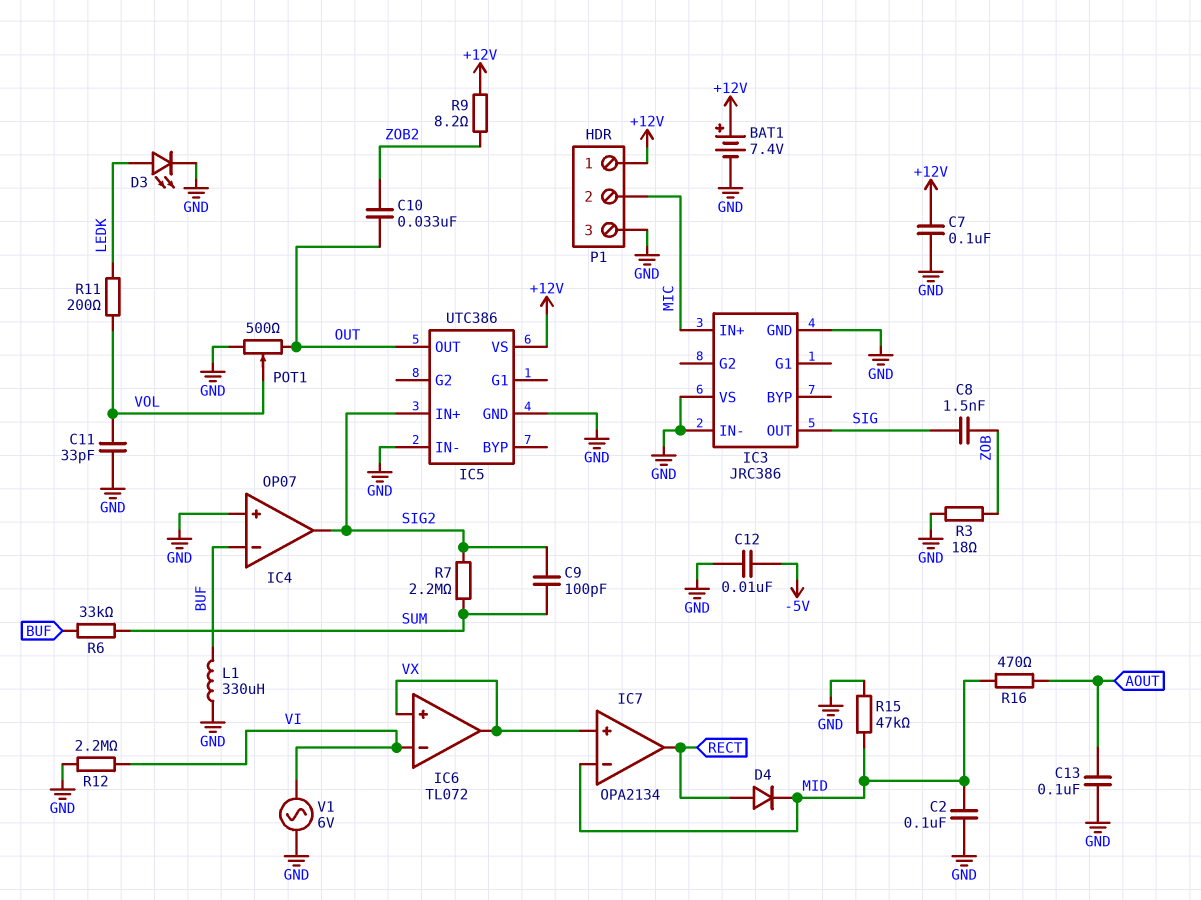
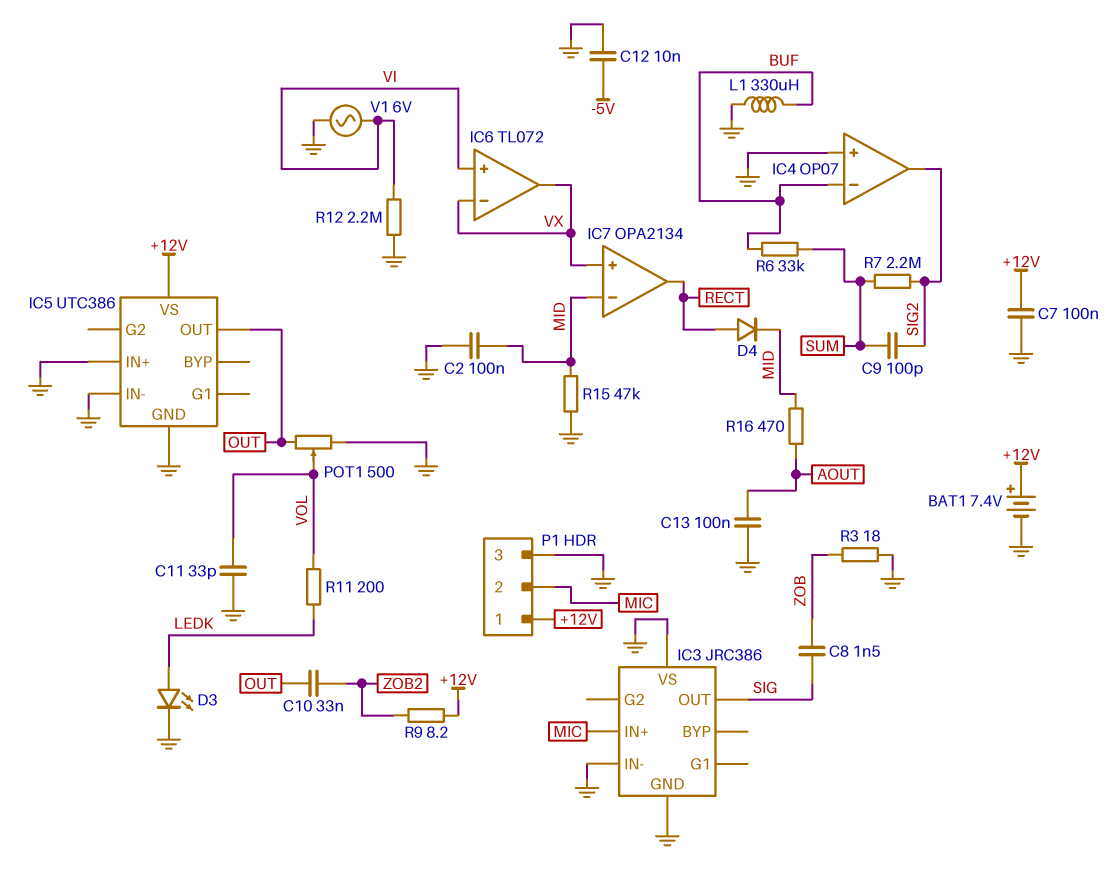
IC5 pin IN+: SIG2 -> GND
IC6 pin in+: VX -> VI
IC6 pin in-: VI -> VX

